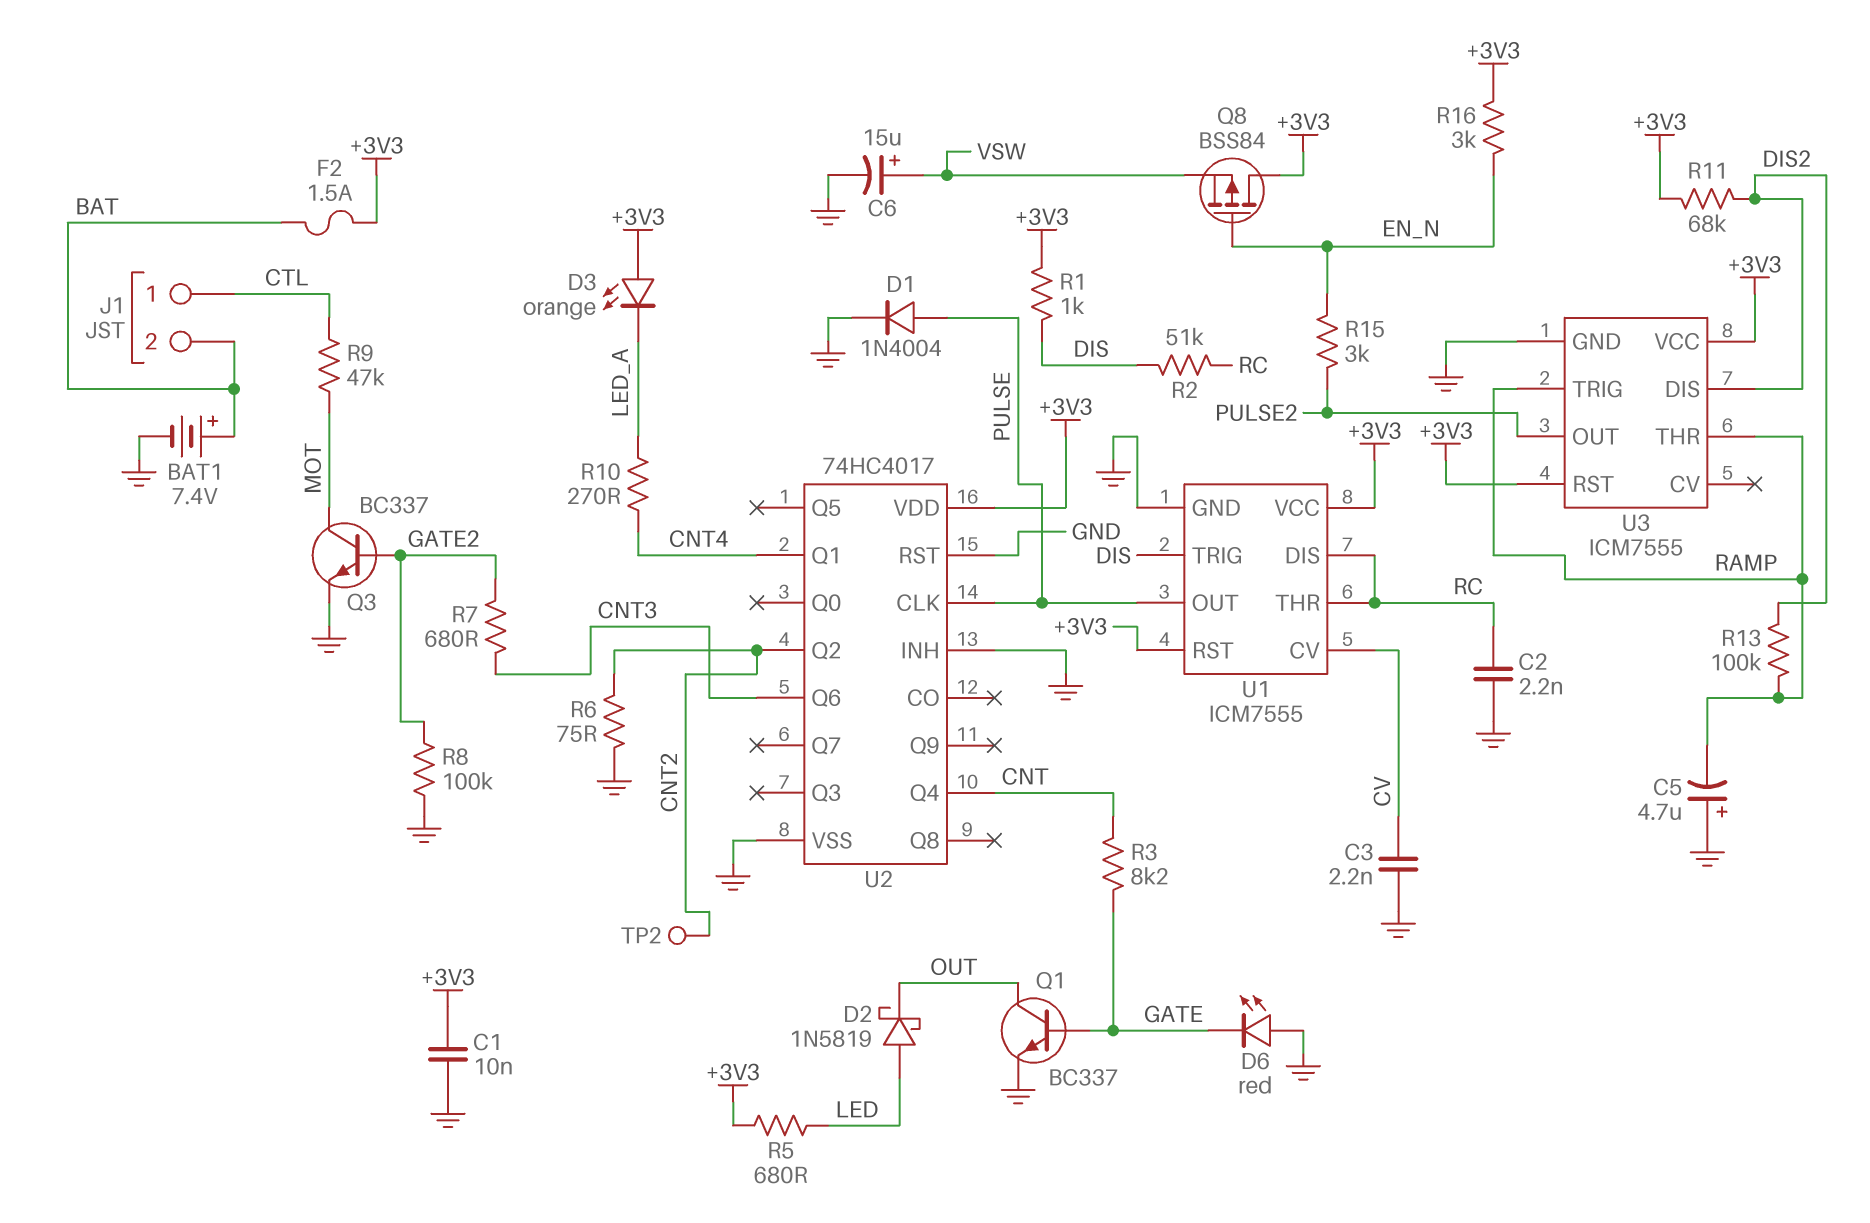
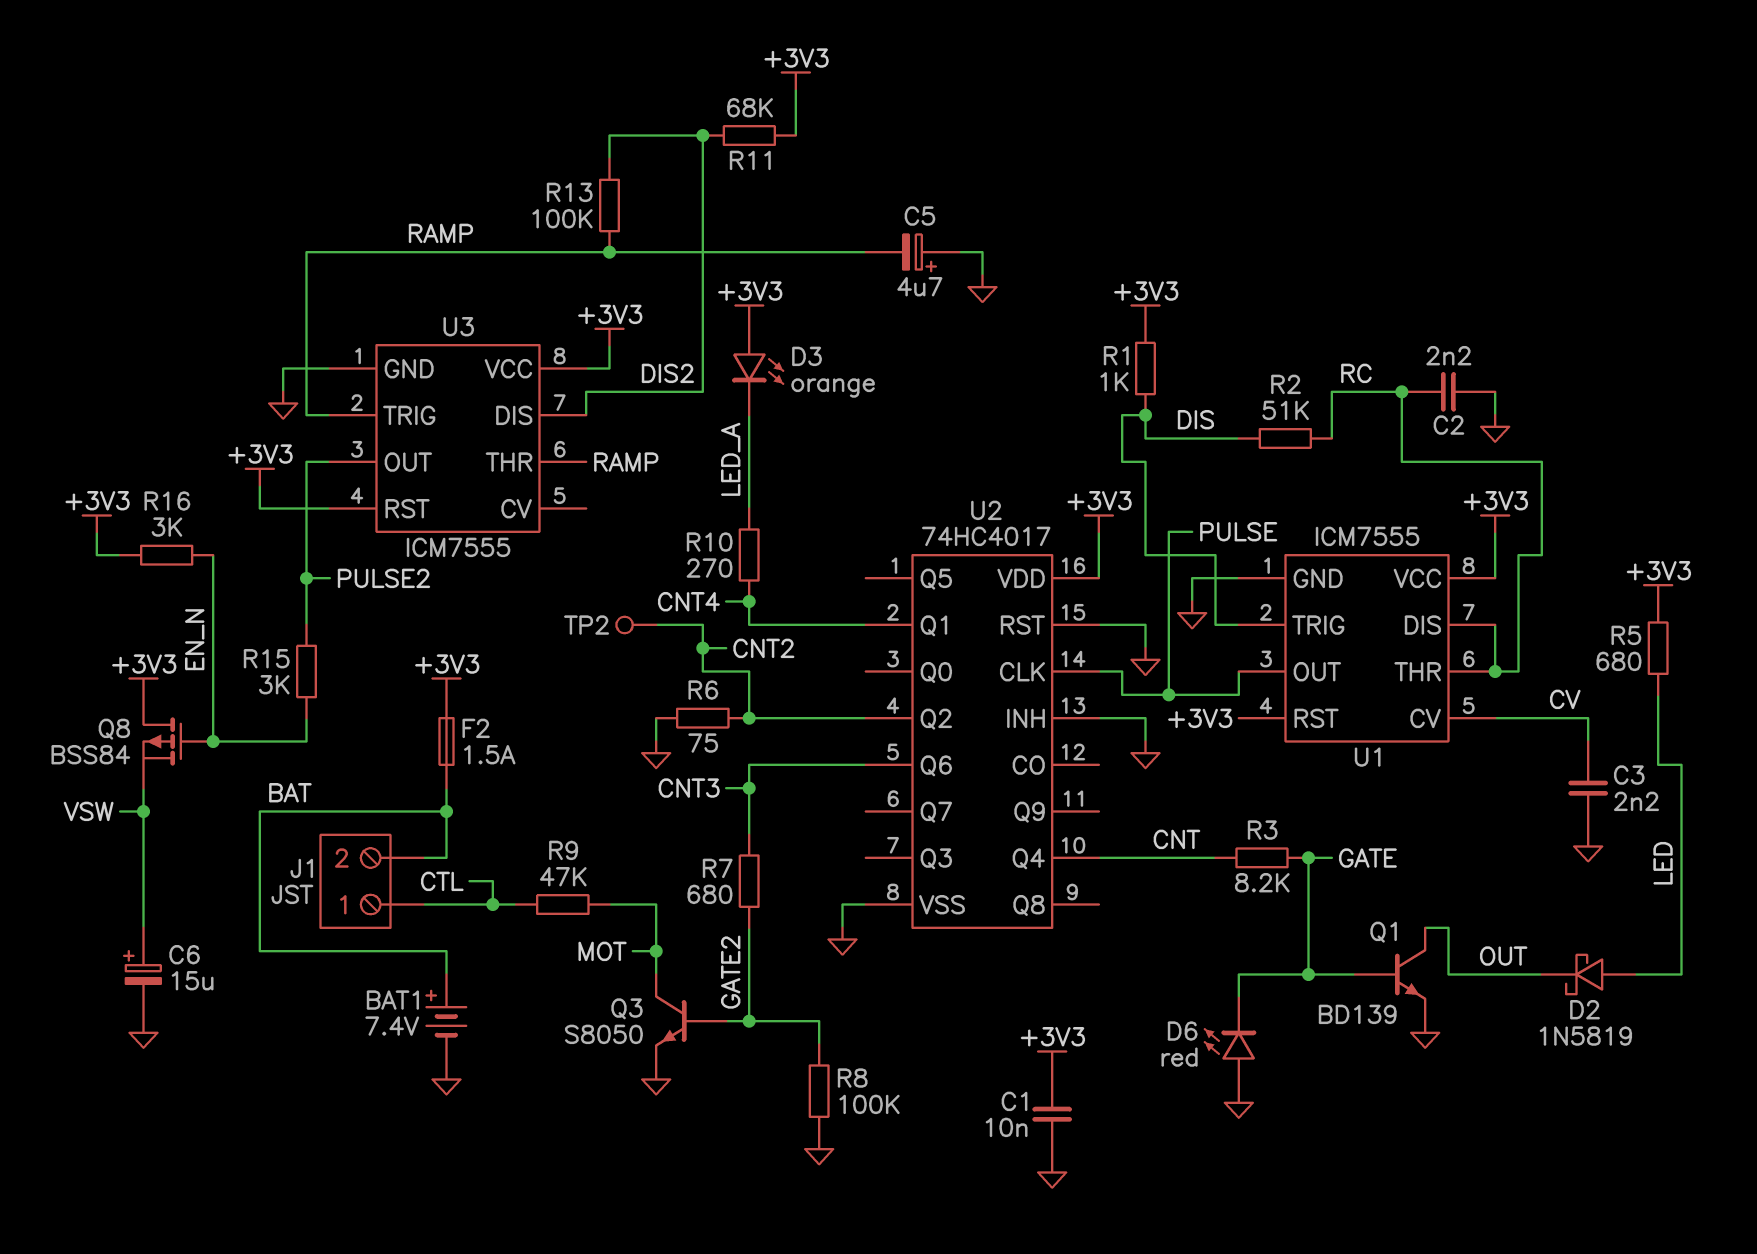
D1: diode 1N4004 (A PULSE, K GND) -> none
Q1: NPN BC337 (B GATE, C OUT, E GND) -> NPN BD139 (B GATE, C OUT, E GND)
Q3: NPN BC337 (B GATE2, C MOT, E GND) -> NPN S8050 (B GATE2, C MOT, E GND)

